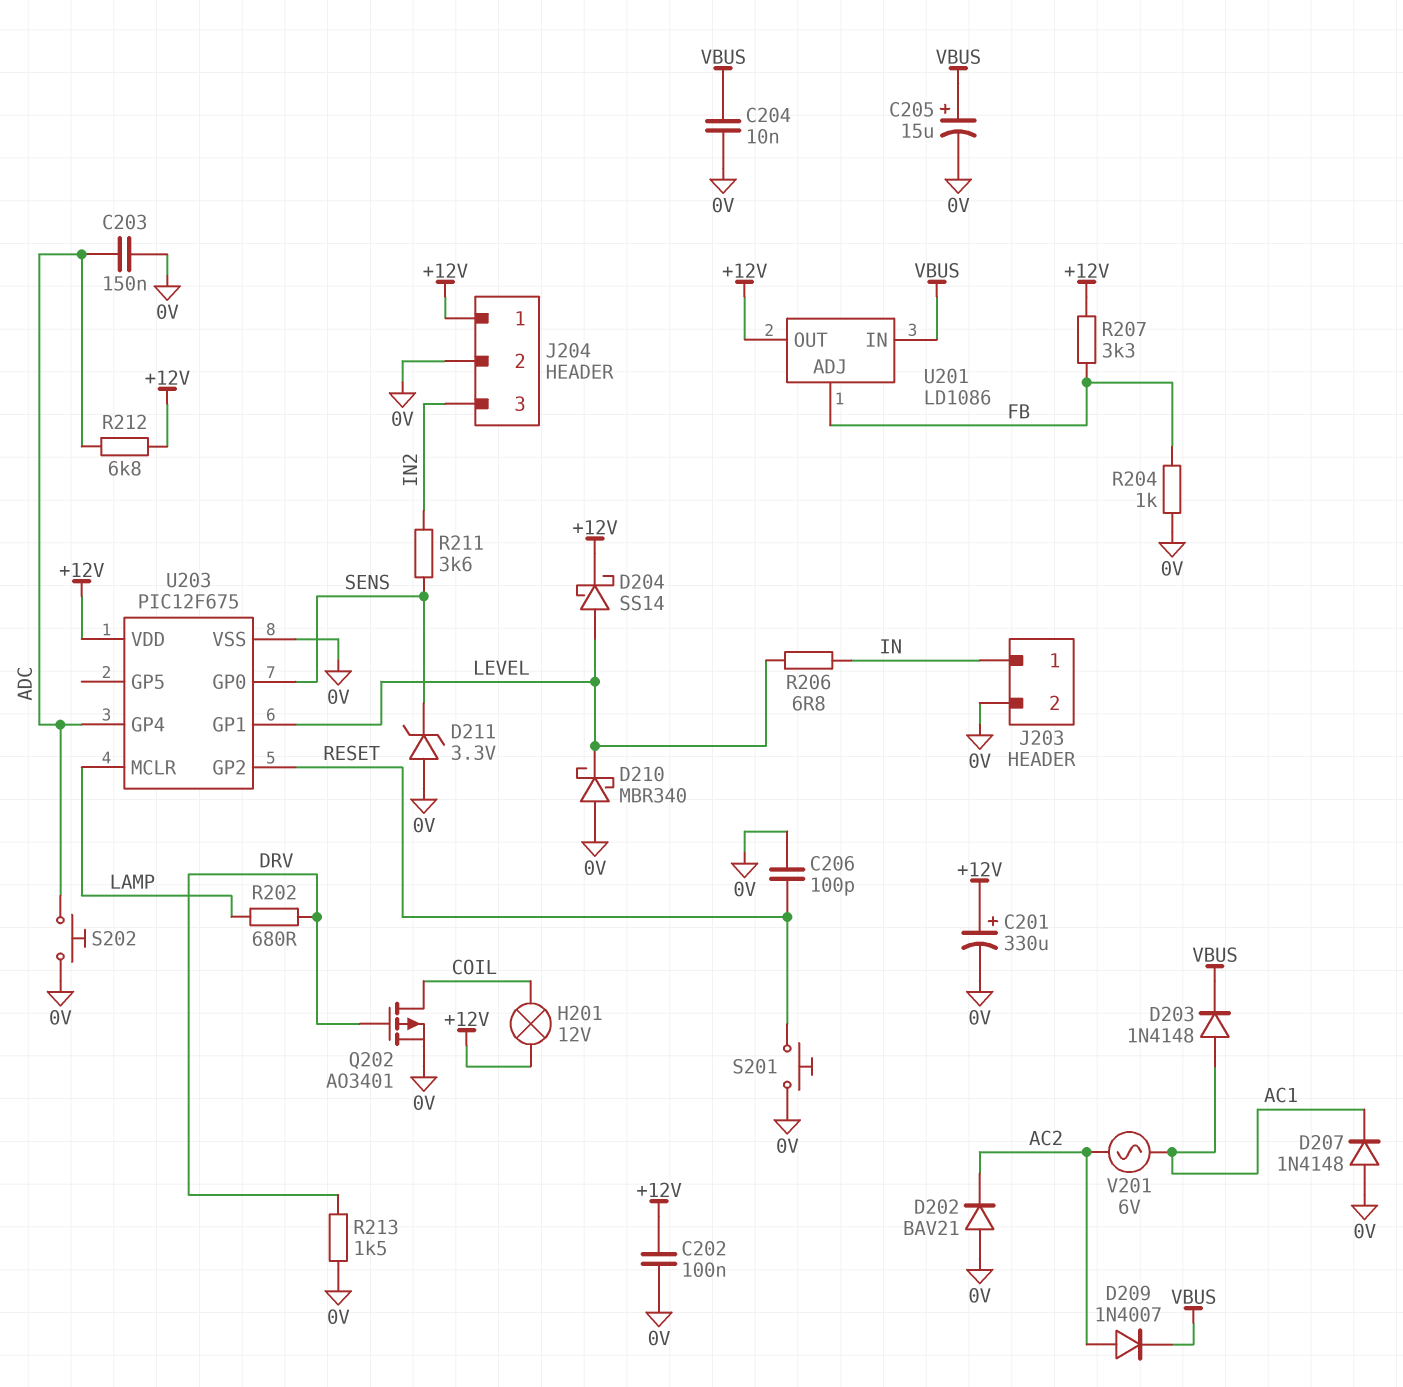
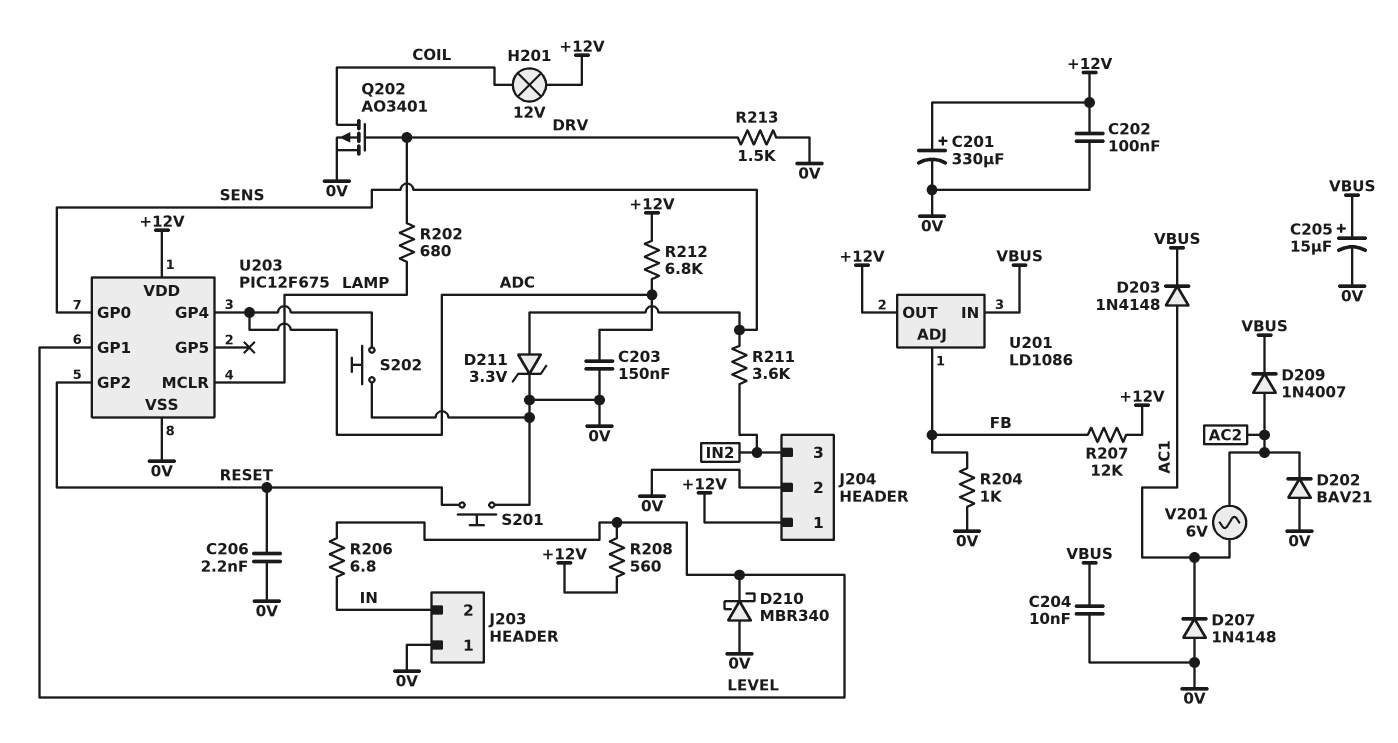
C206: 100pF (0V, RESET) -> 2.2nF (0V, RESET)
D204: schottky SS14 (A LEVEL, K +12V) -> none
D211: zener 3.3V (A 0V, K SENS) -> zener 3.3V (A SENS, K 0V)
J203 pin 1: IN -> 0V
J203 pin 2: 0V -> IN
R207: 3.3k (+12V, FB) -> 12k (+12V, FB)
R208: none -> 560 (+12V, LEVEL)

